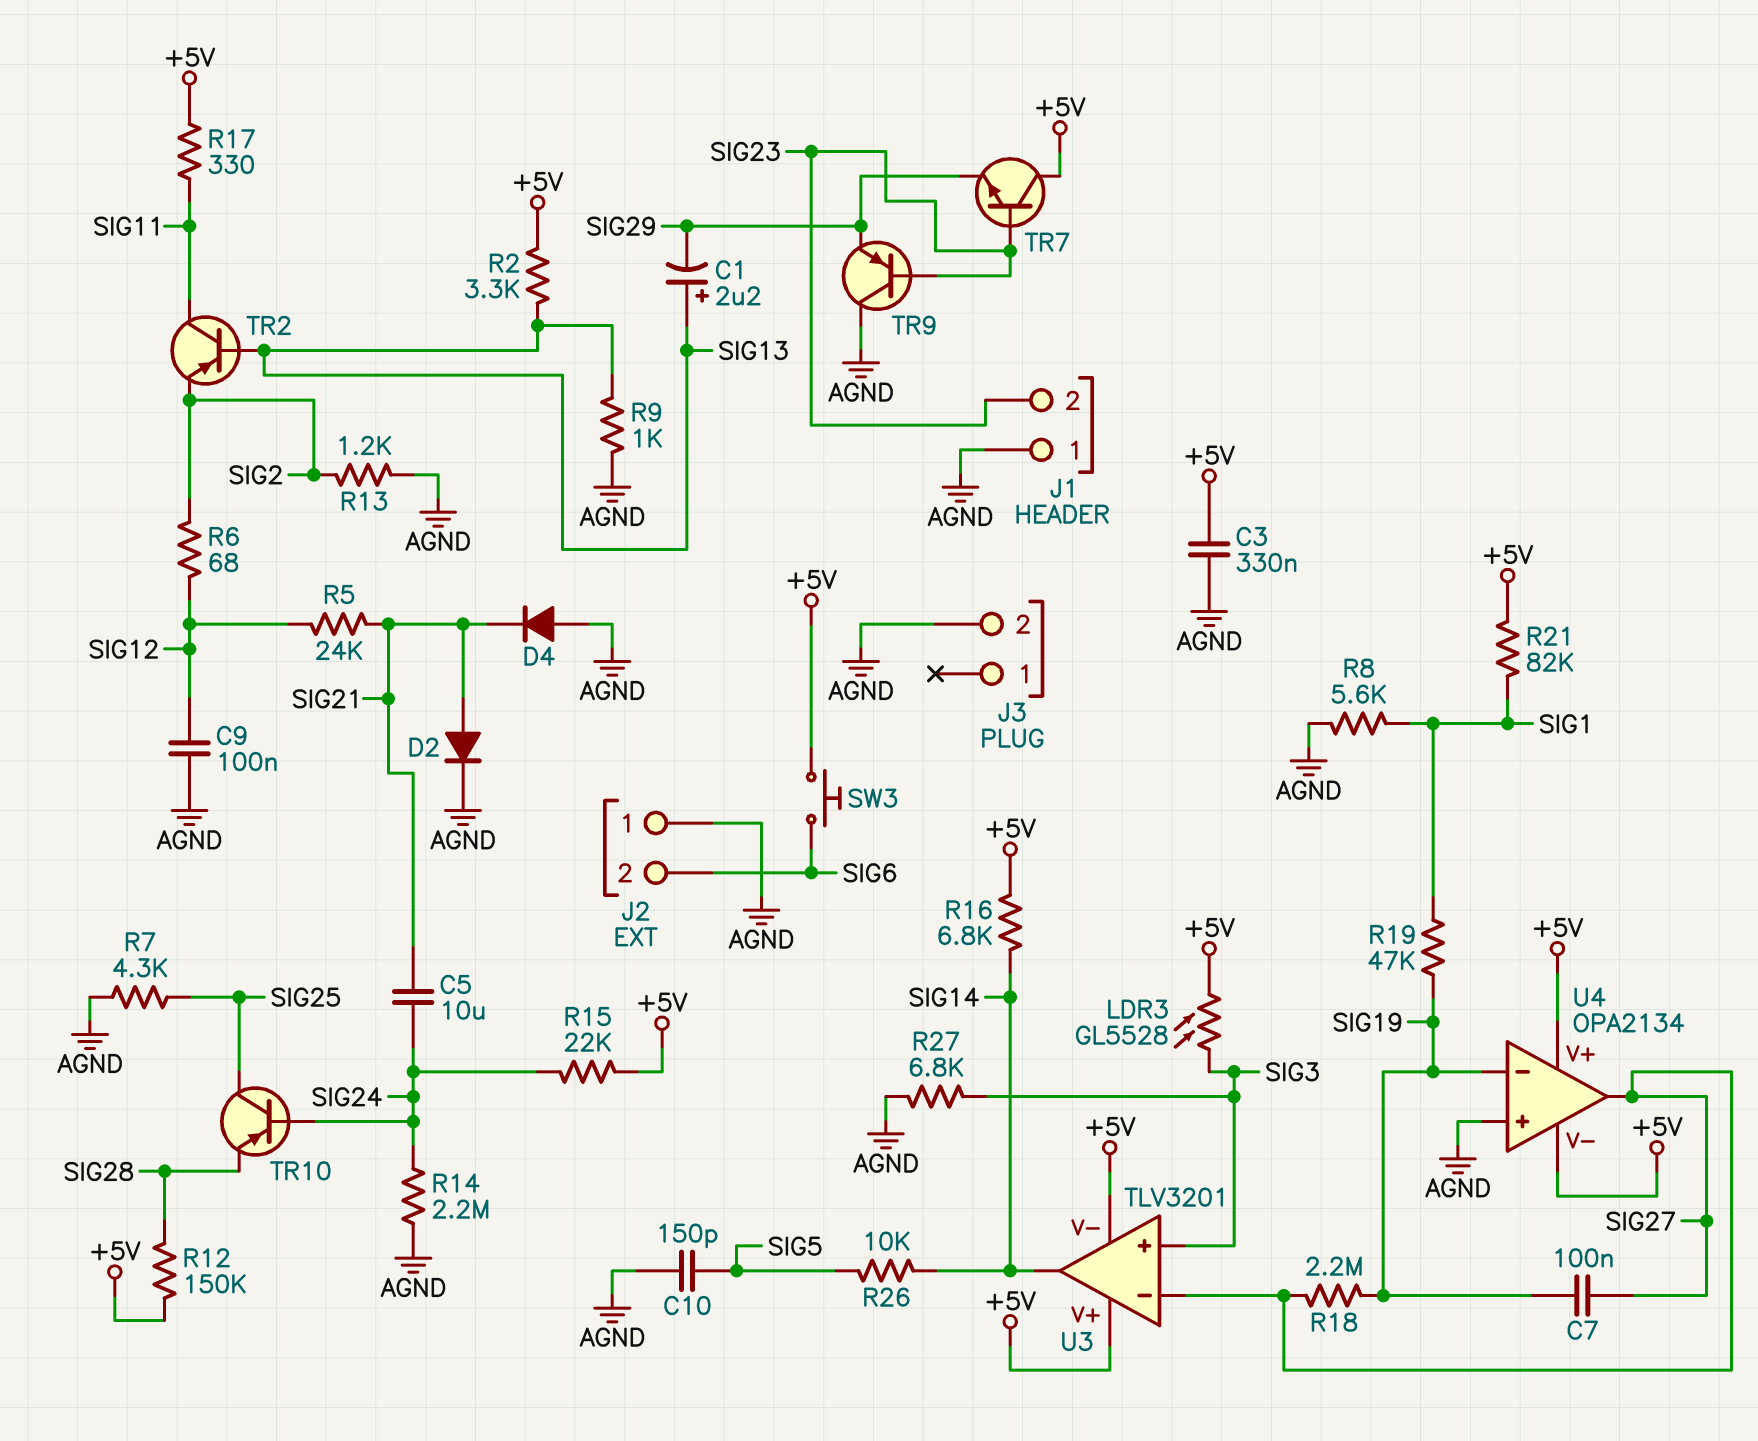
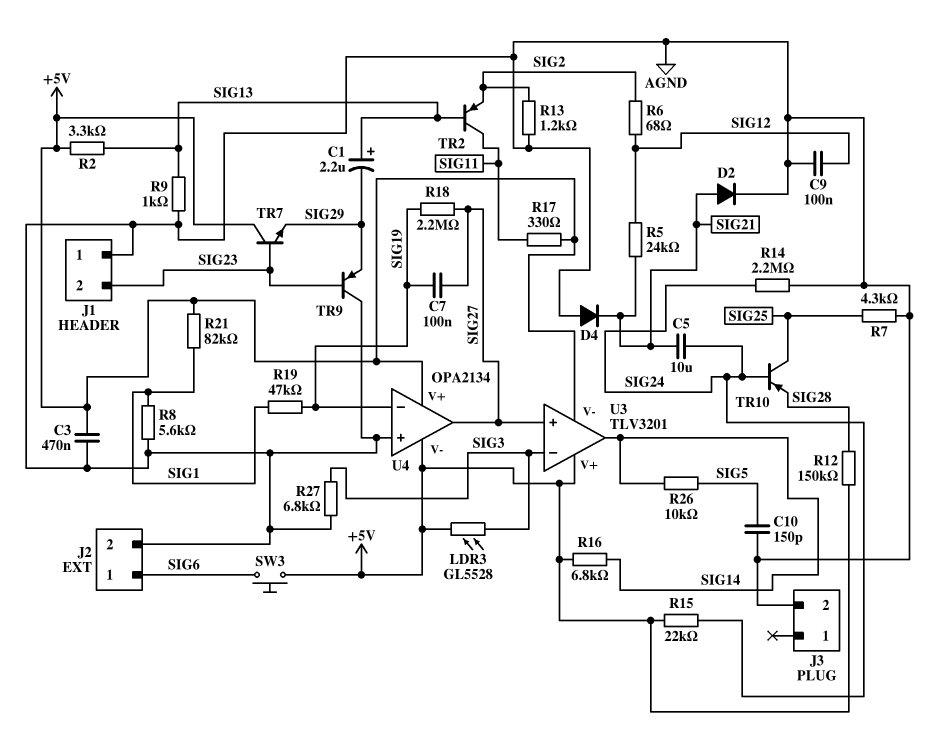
C3: 330nF (+5V, AGND) -> 470nF (+5V, AGND)
J2 pin 1: AGND -> SIG6
J2 pin 2: SIG6 -> AGND
U3 pin in+: SIG3 -> SIG27
U3 pin in-: SIG27 -> SIG3

